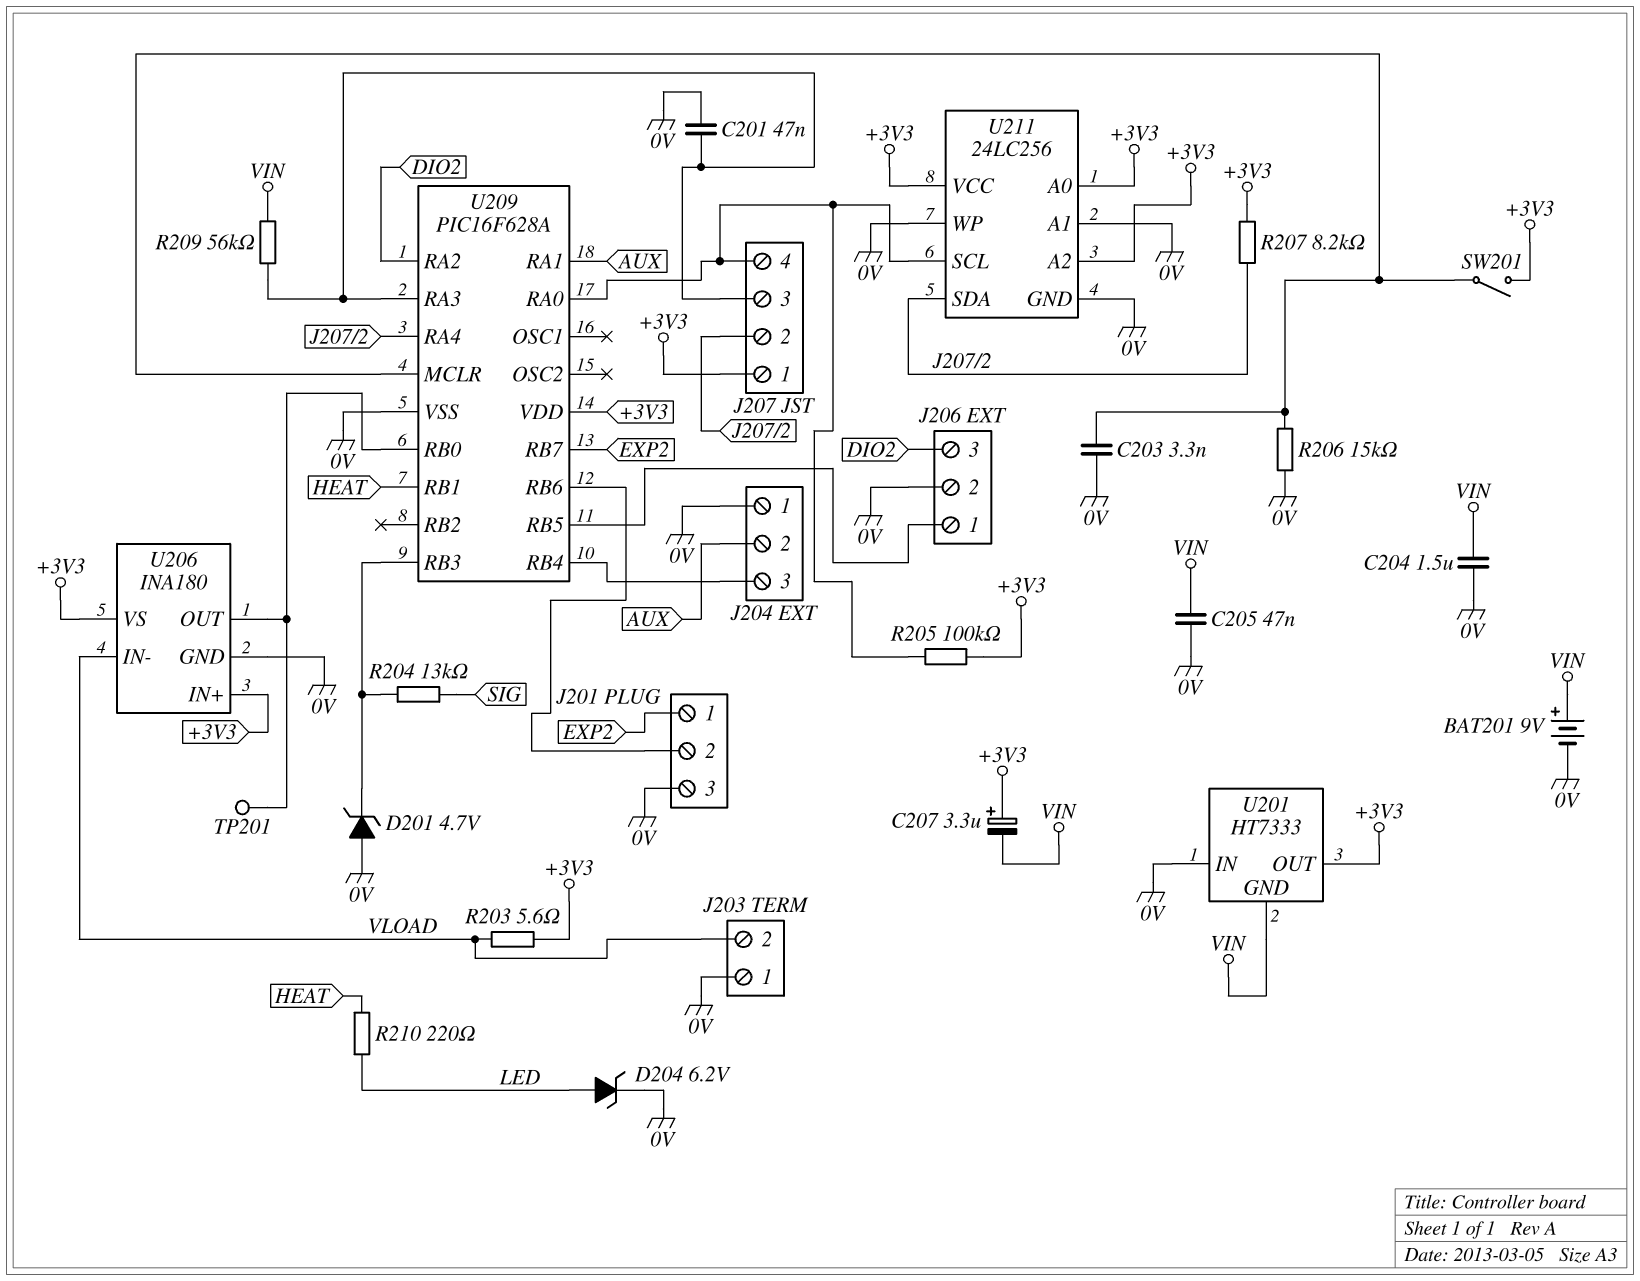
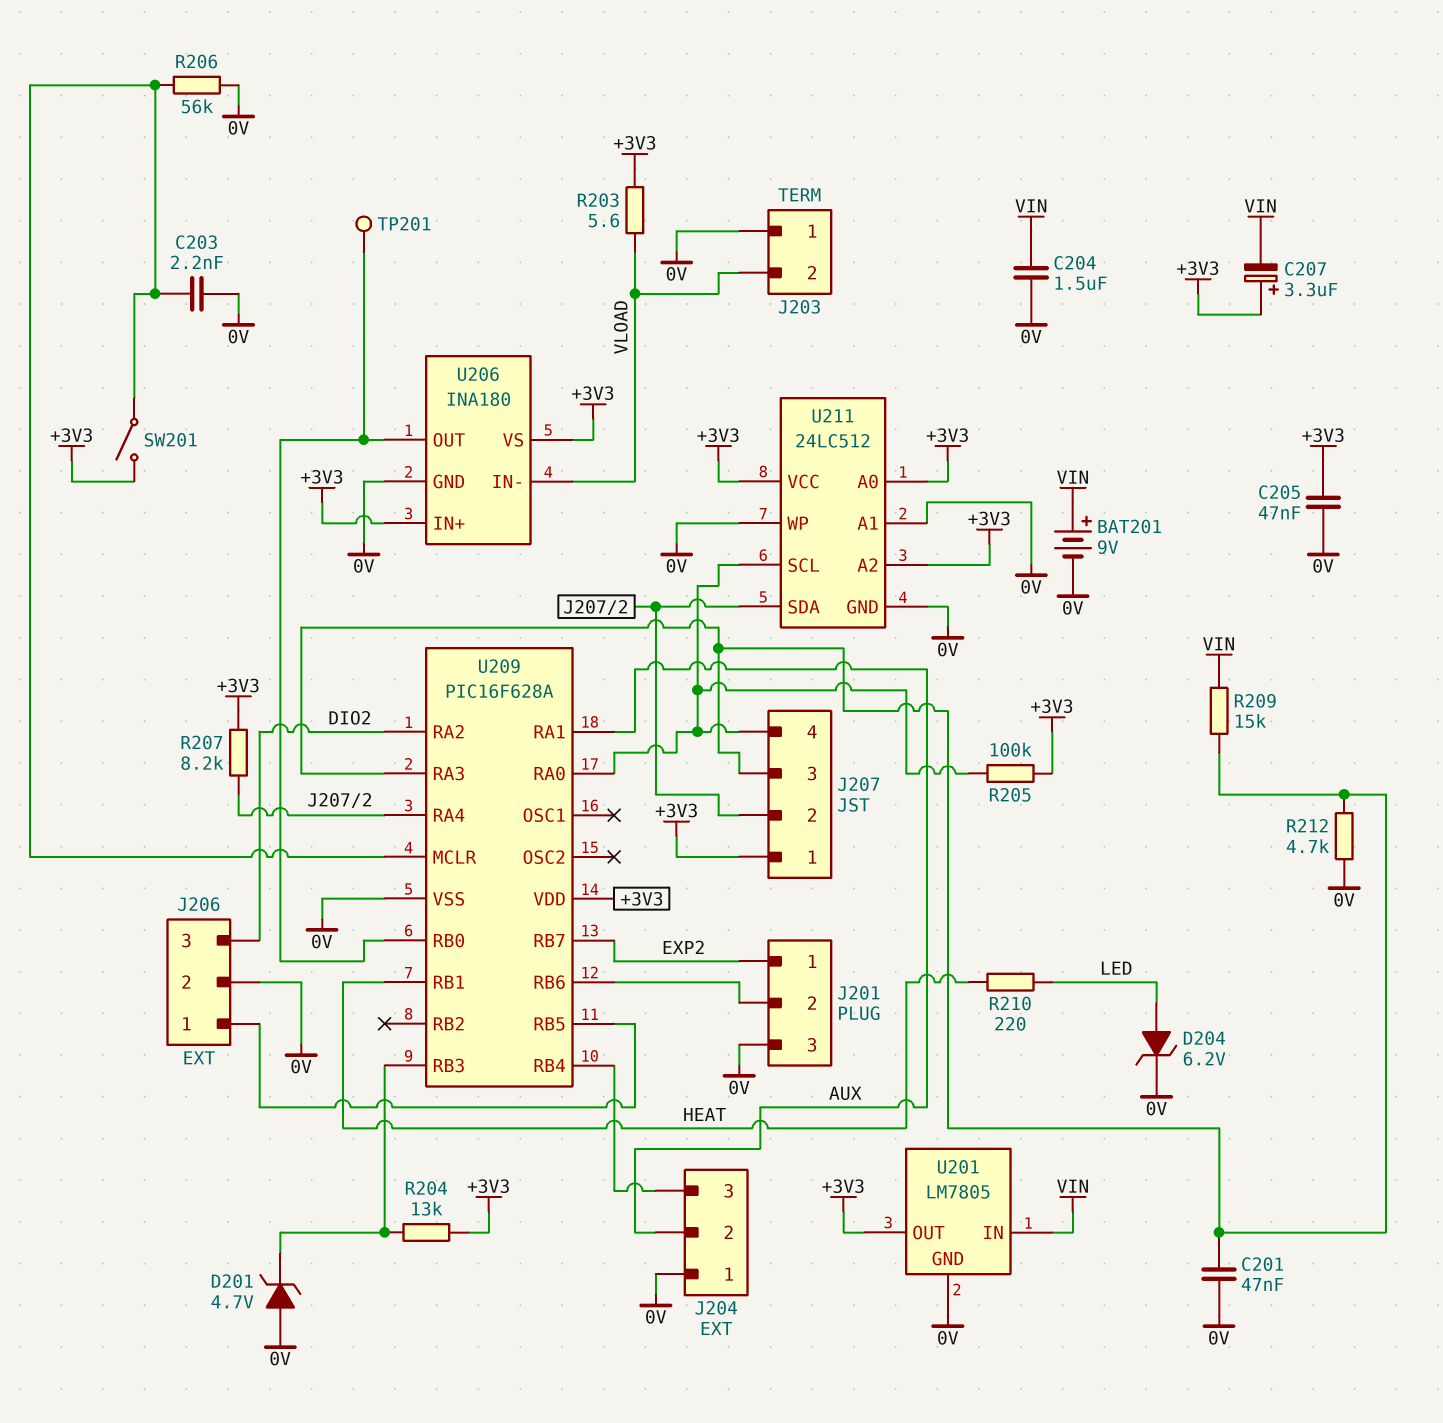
C203: 3.3nF (0V, U209/MCLR) -> 2.2nF (0V, U209/MCLR)
C205: 47nF (0V, VIN) -> 47nF (+3V3, 0V)
R204: 13k (SIG, U209/RB3) -> 13k (+3V3, U209/RB3)
R206: 15k (0V, U209/MCLR) -> 56k (0V, U209/MCLR)
R209: 56k (J207/3, VIN) -> 15k (J207/3, VIN)
R212: none -> 4.7k (0V, J207/3)
U201: HT7333 -> LM7805
U201 pin GND: VIN -> 0V
U201 pin IN: 0V -> VIN
U211: 24LC256 -> 24LC512

